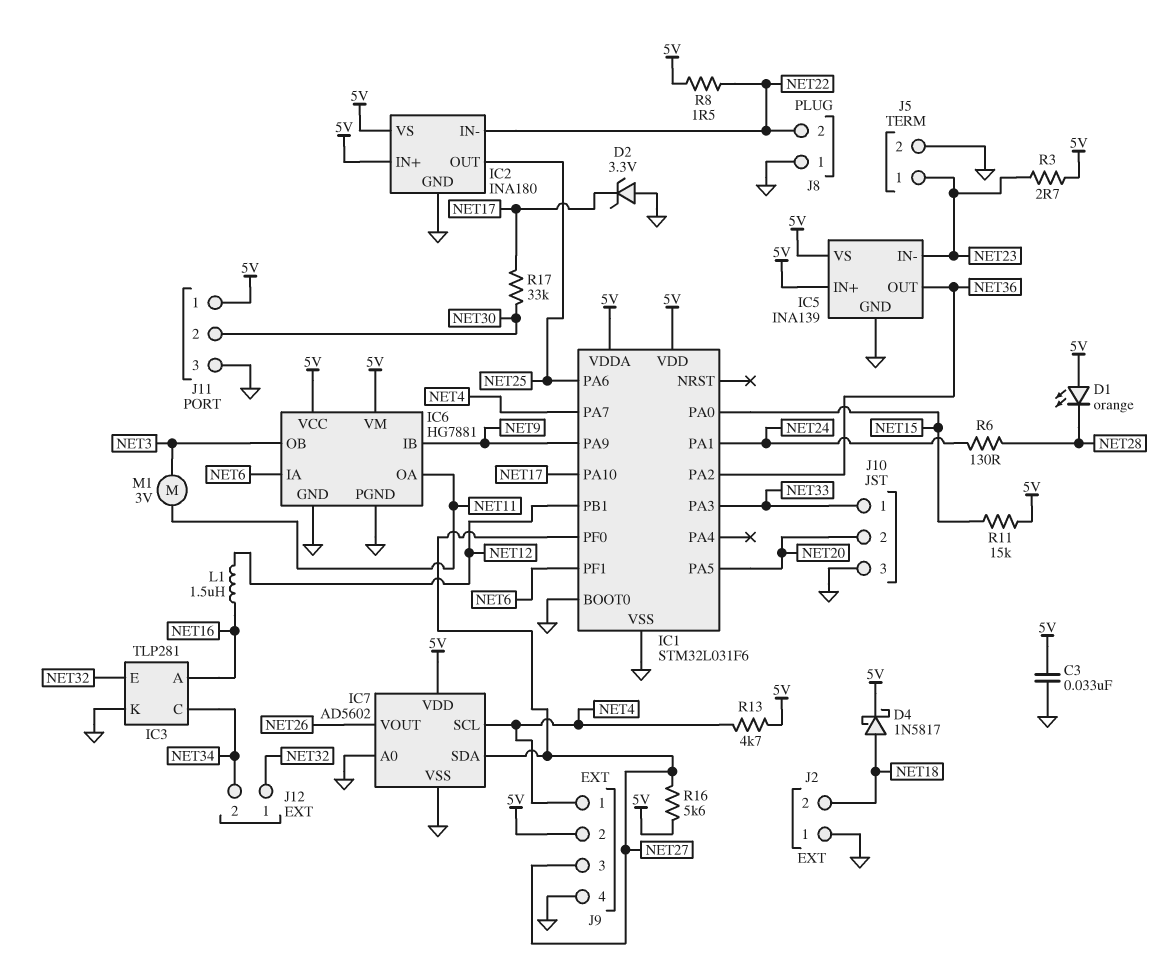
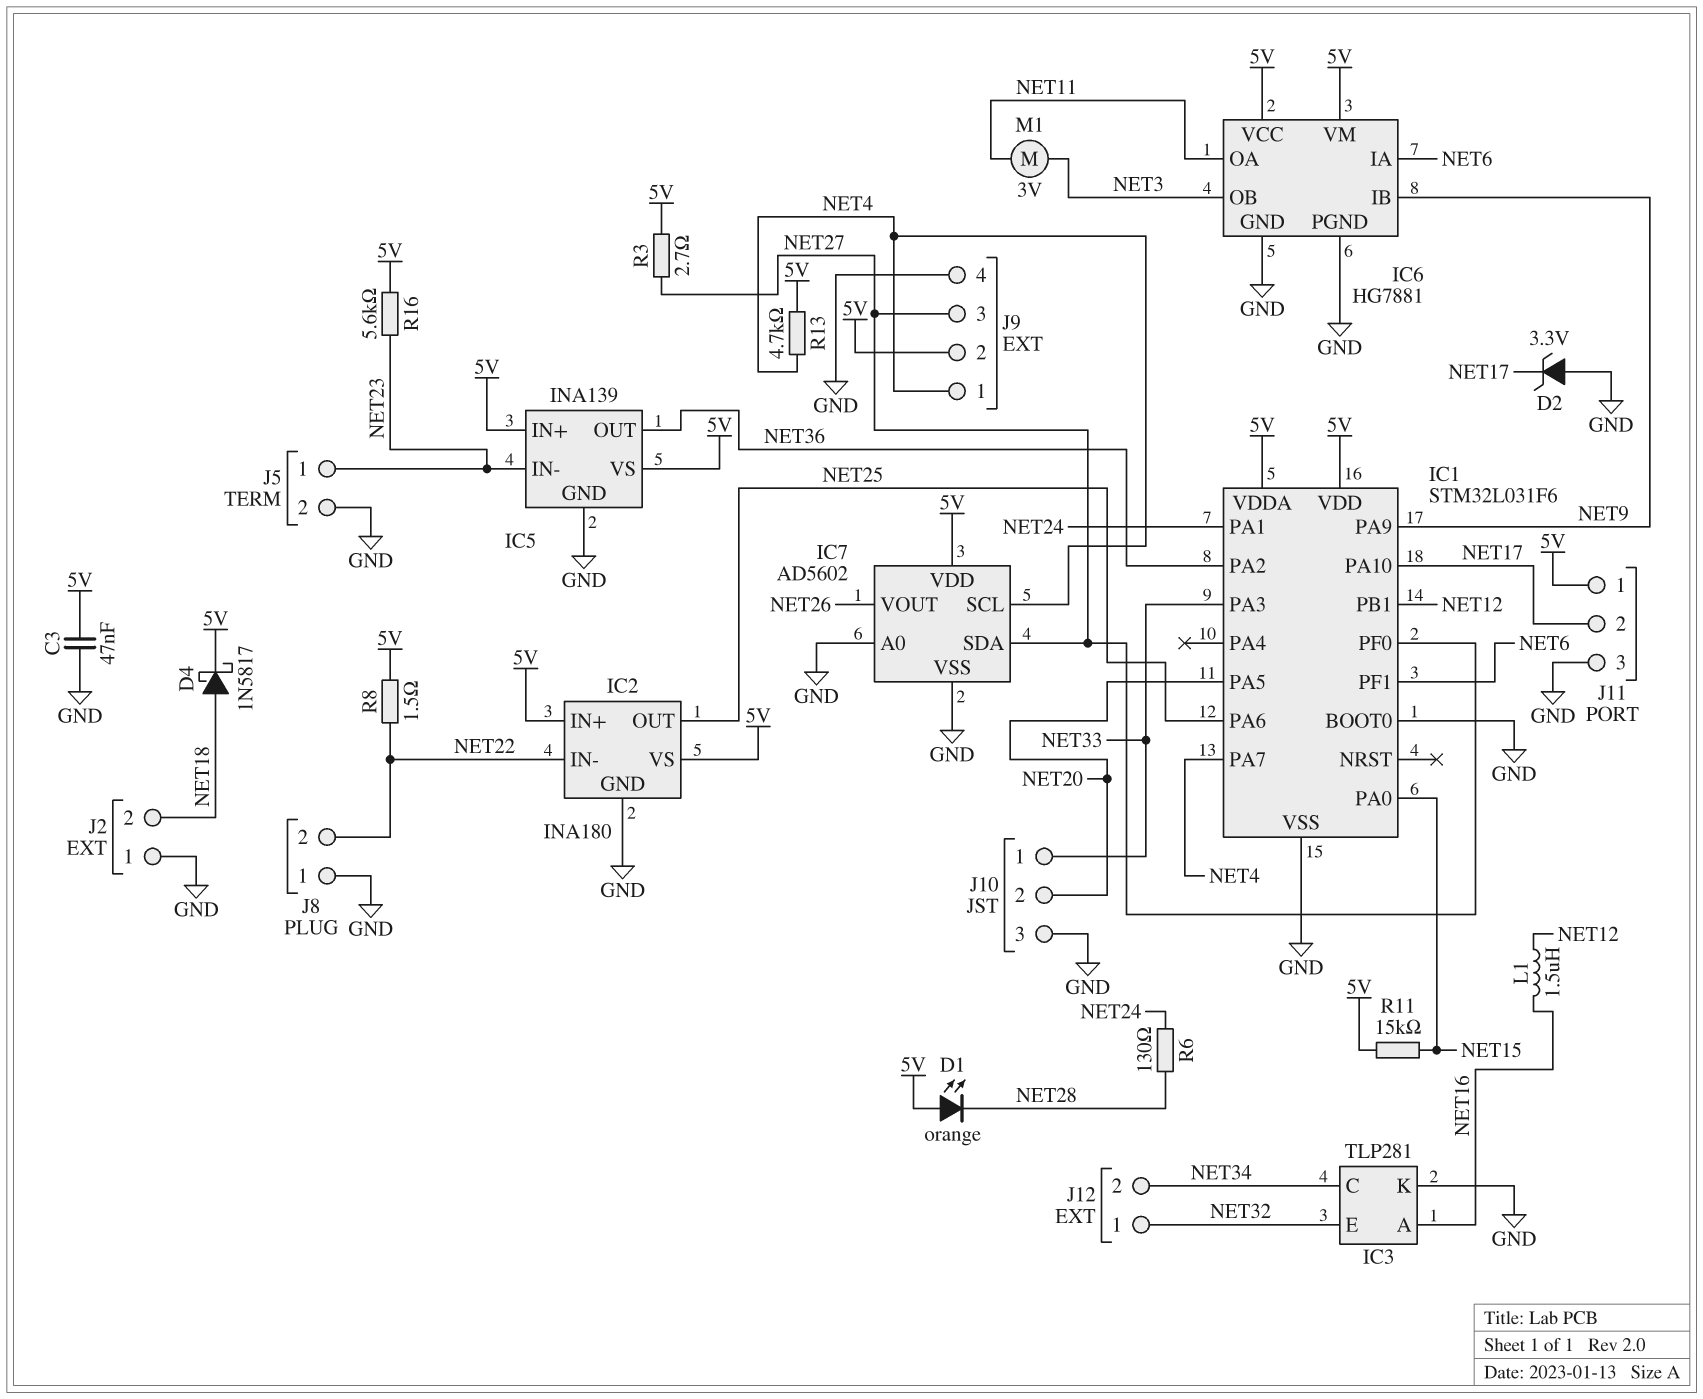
C3: 33nF (5V, GND) -> 47nF (5V, GND)
J11 pin 2: NET30 -> NET17
R3: 2.7 (5V, NET23) -> 2.7 (5V, NET27)
R16: 5.6k (5V, NET27) -> 5.6k (5V, NET23)
R17: 33k (NET17, NET30) -> none

